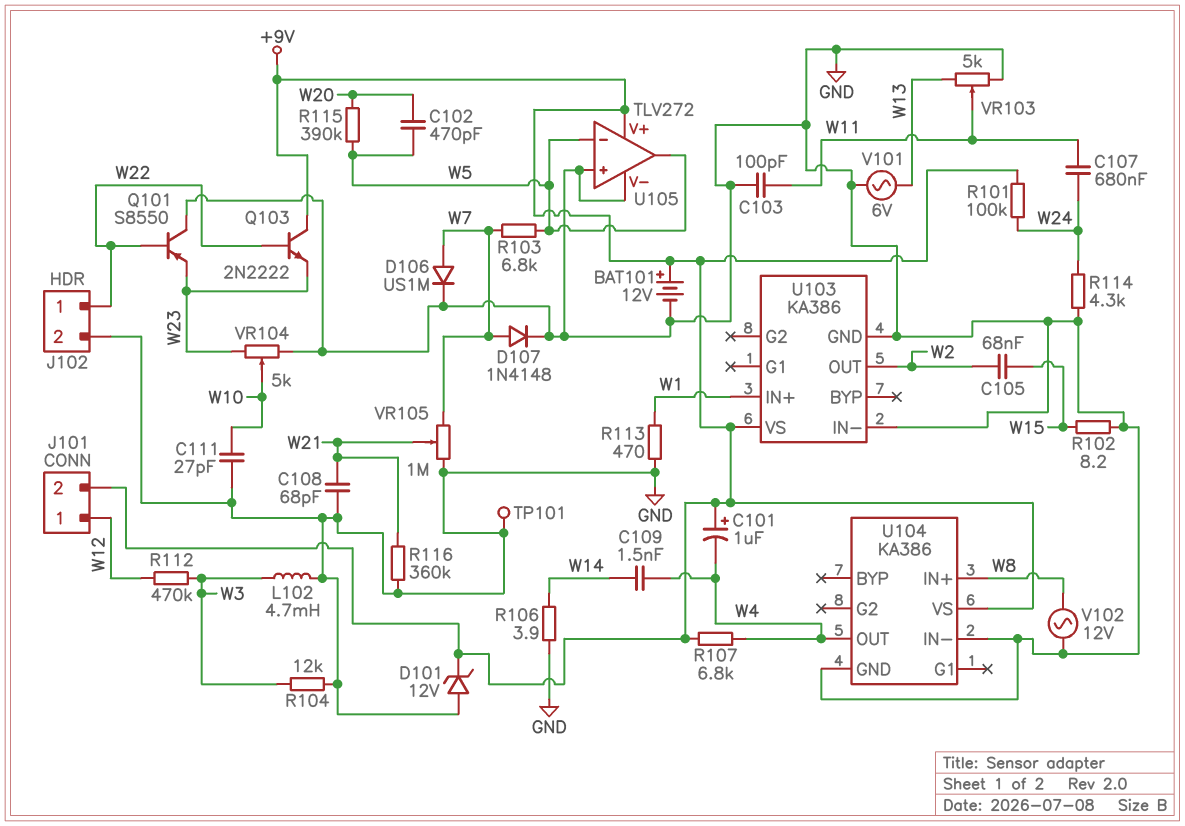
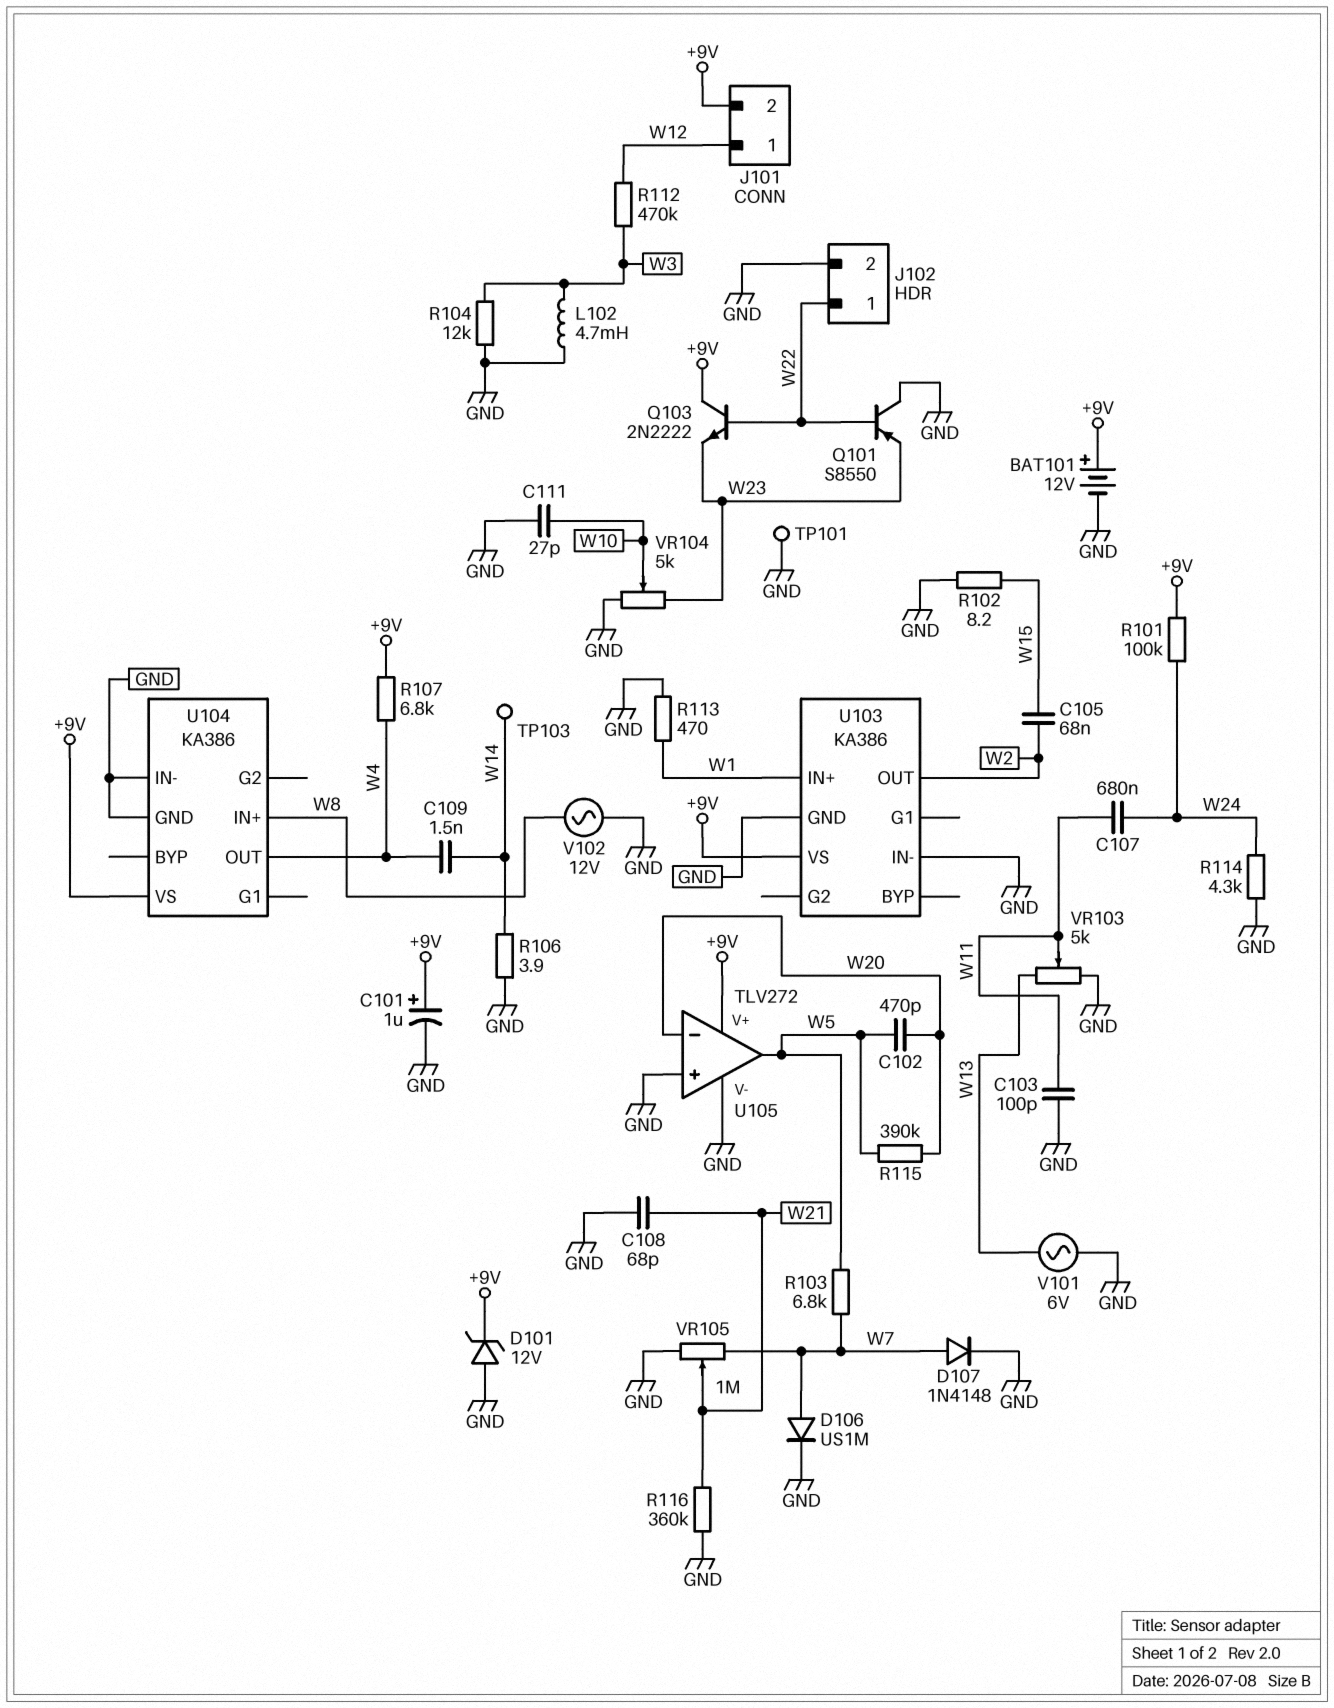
C101: 1uF (plus +9V, minus W4) -> 1uF (plus +9V, minus GND)
TP103: none -> test point (W14)
U105 pin in-: W5 -> W20

